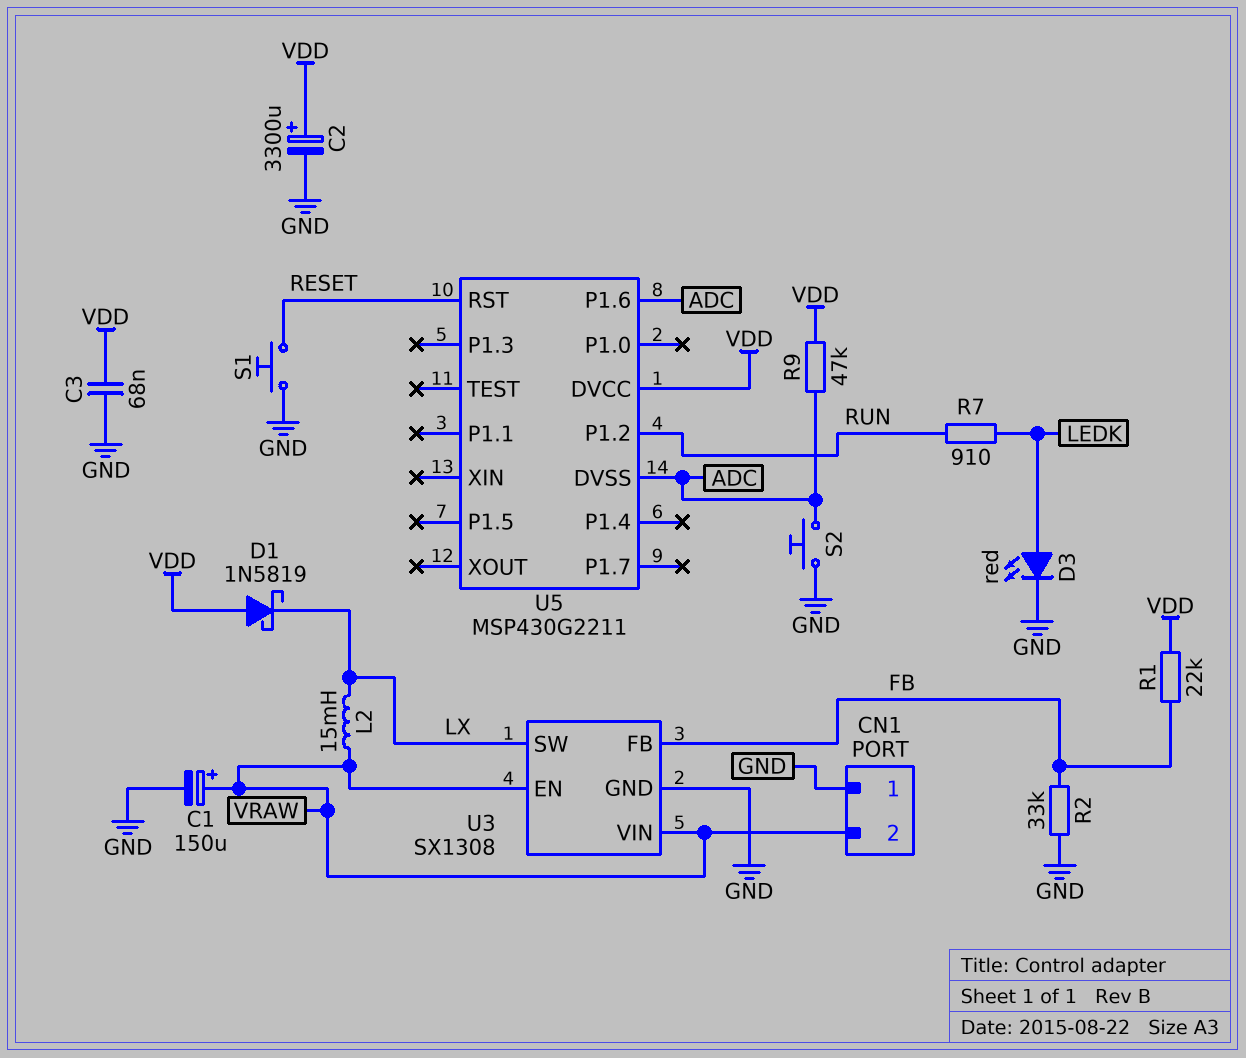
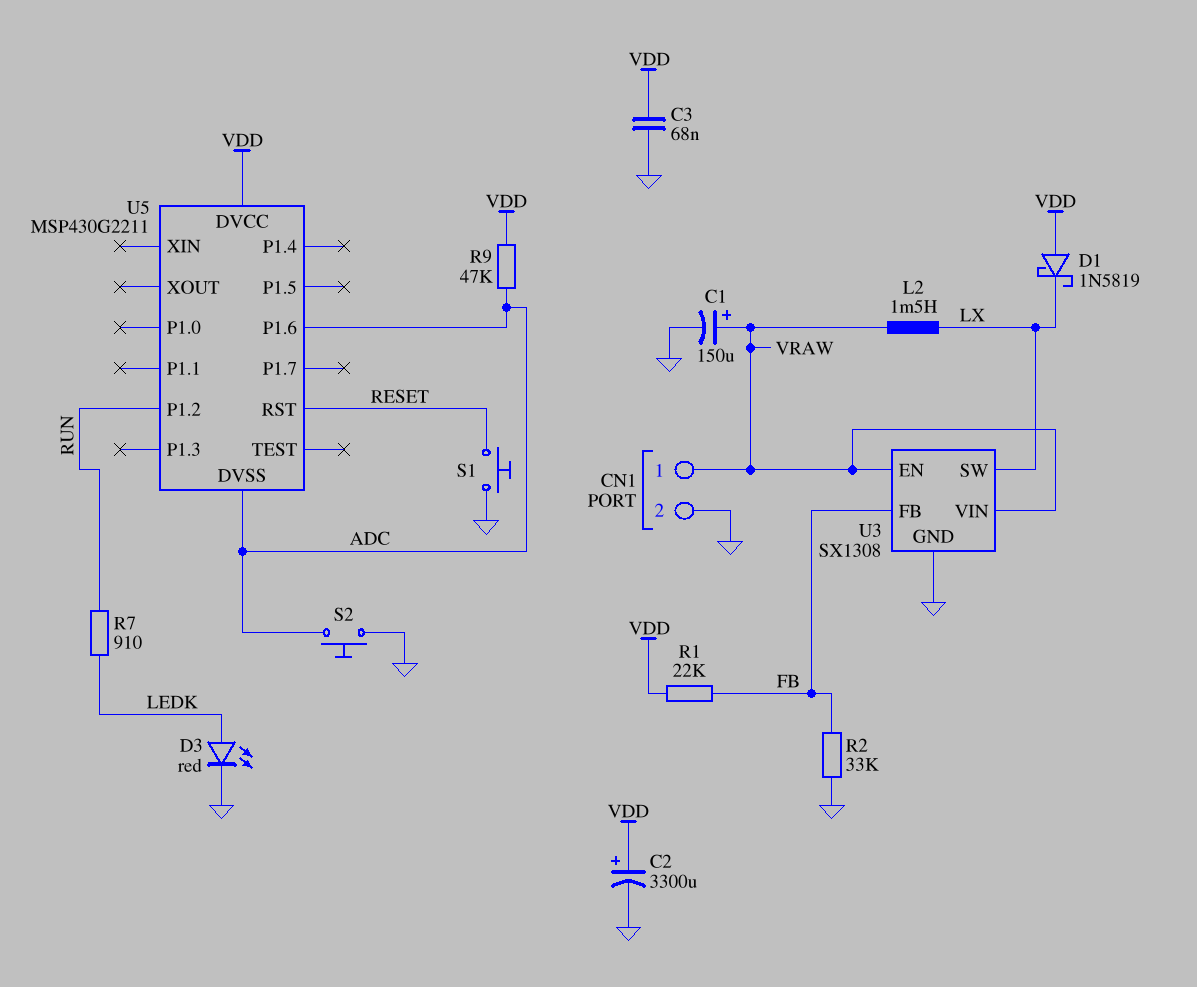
CN1 pin 1: GND -> VRAW
CN1 pin 2: VRAW -> GND
L2: 15mH (LX, VRAW) -> 1.5mH (LX, VRAW)

